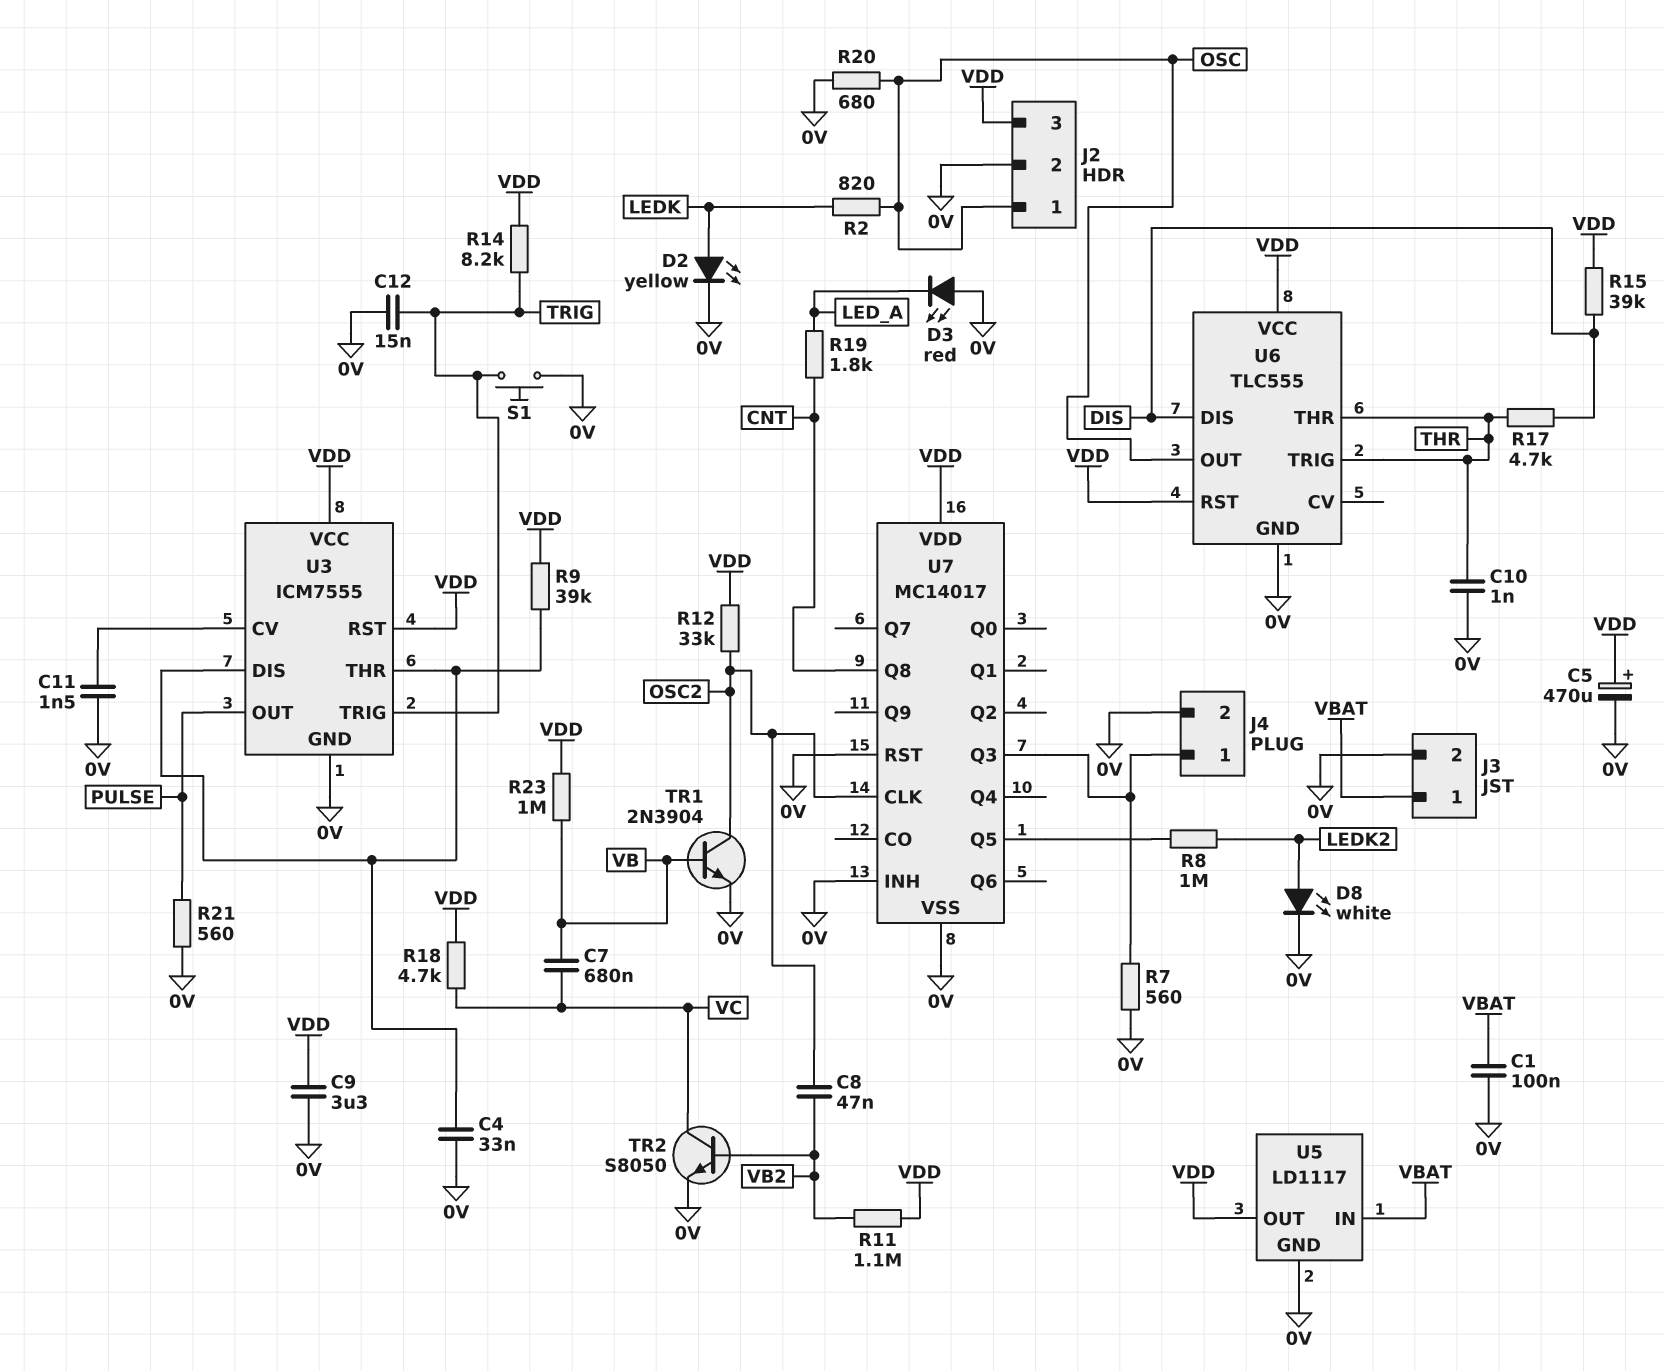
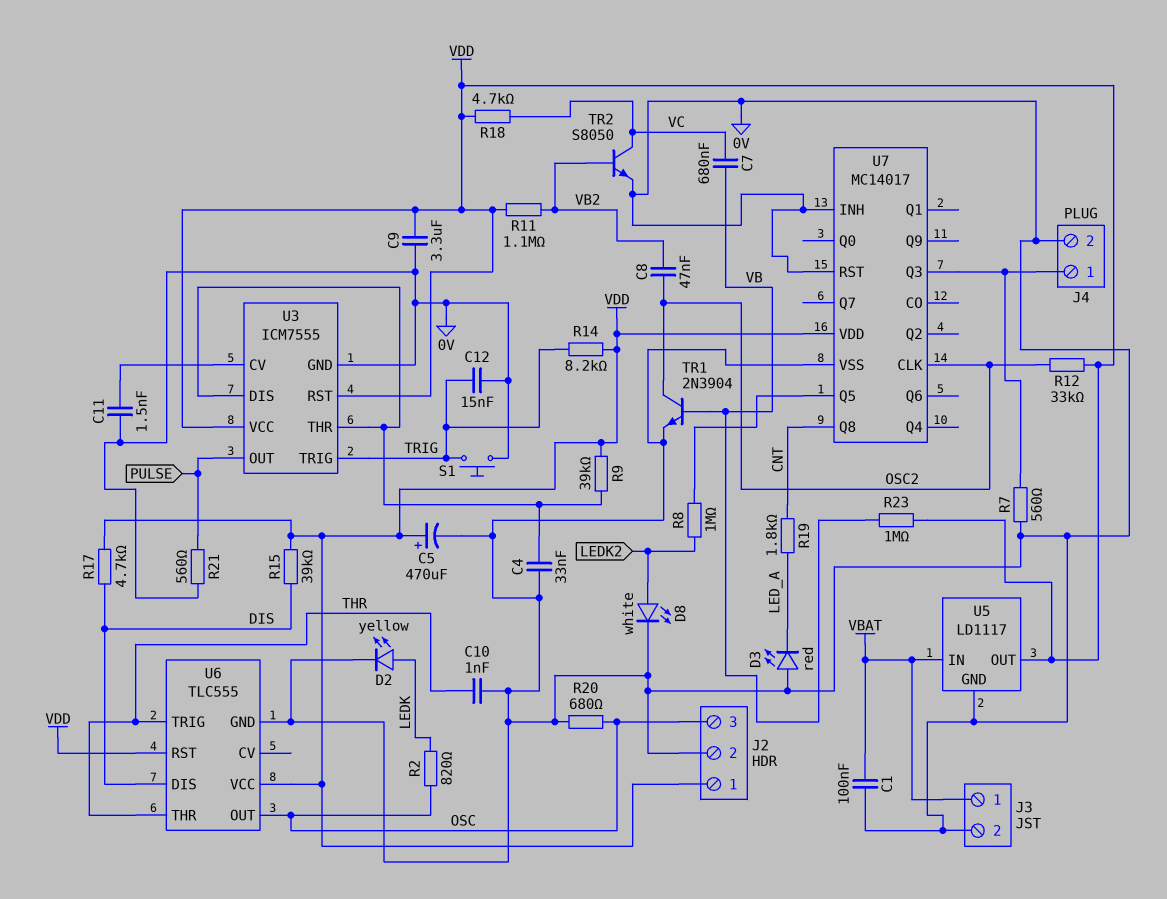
J2 pin 1: OSC -> VDD
J2 pin 3: VDD -> OSC
R17: 4.7k (DIS, THR) -> 4.7k (DIS, VDD)

